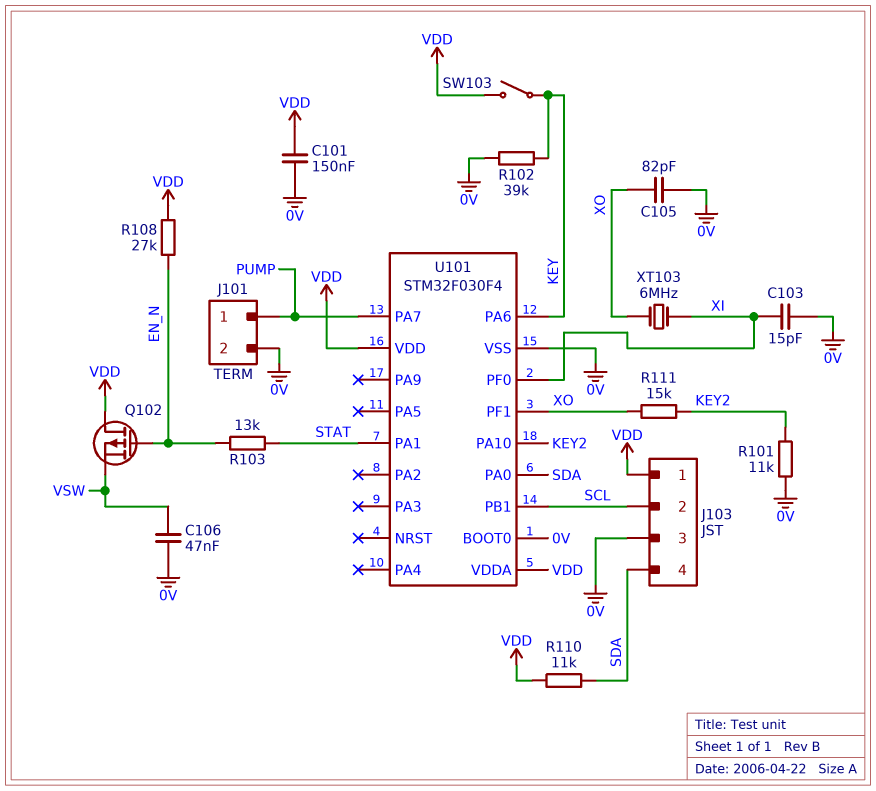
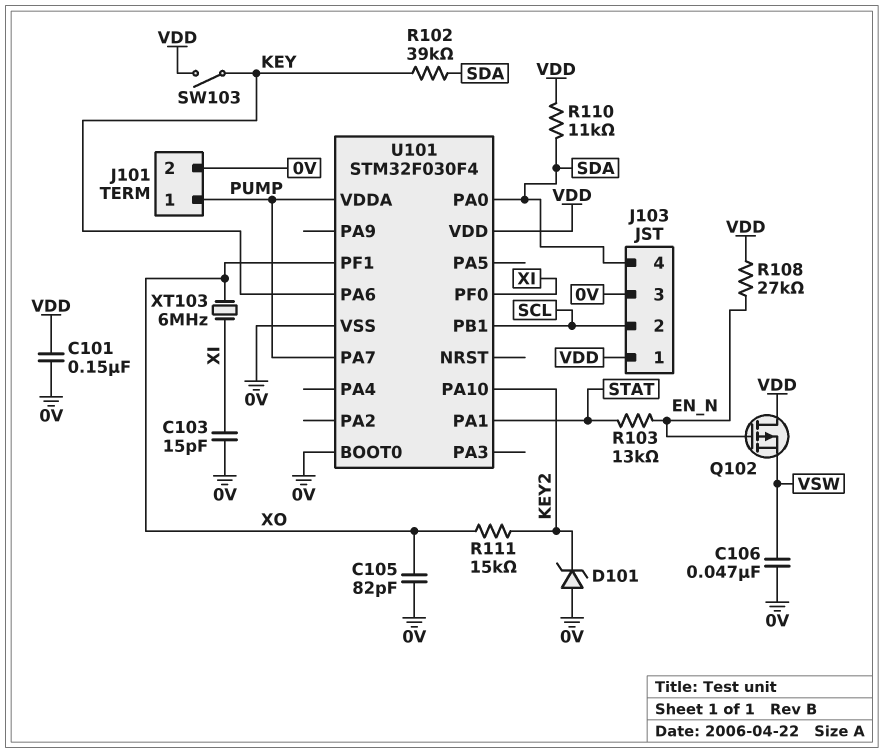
D101: none -> zener (A 0V, K KEY2)
R101: 11k (0V, KEY2) -> none
R102: 39k (0V, KEY) -> 39k (KEY, SDA)
U101 pin VDDA: VDD -> PUMP

